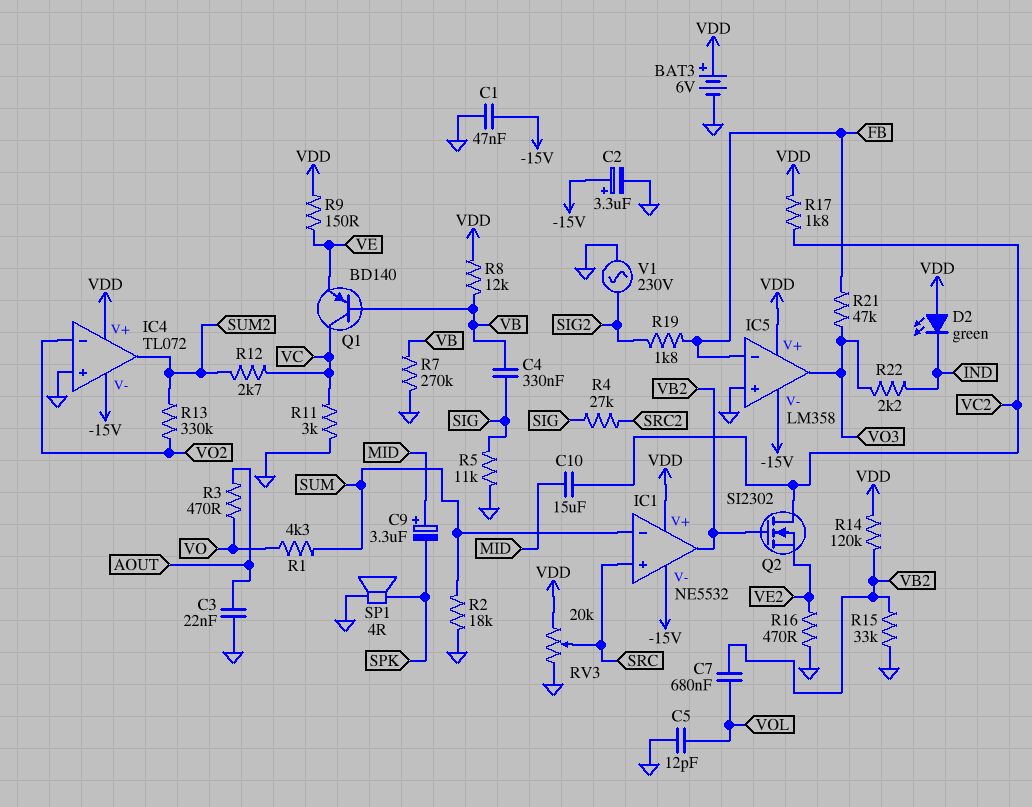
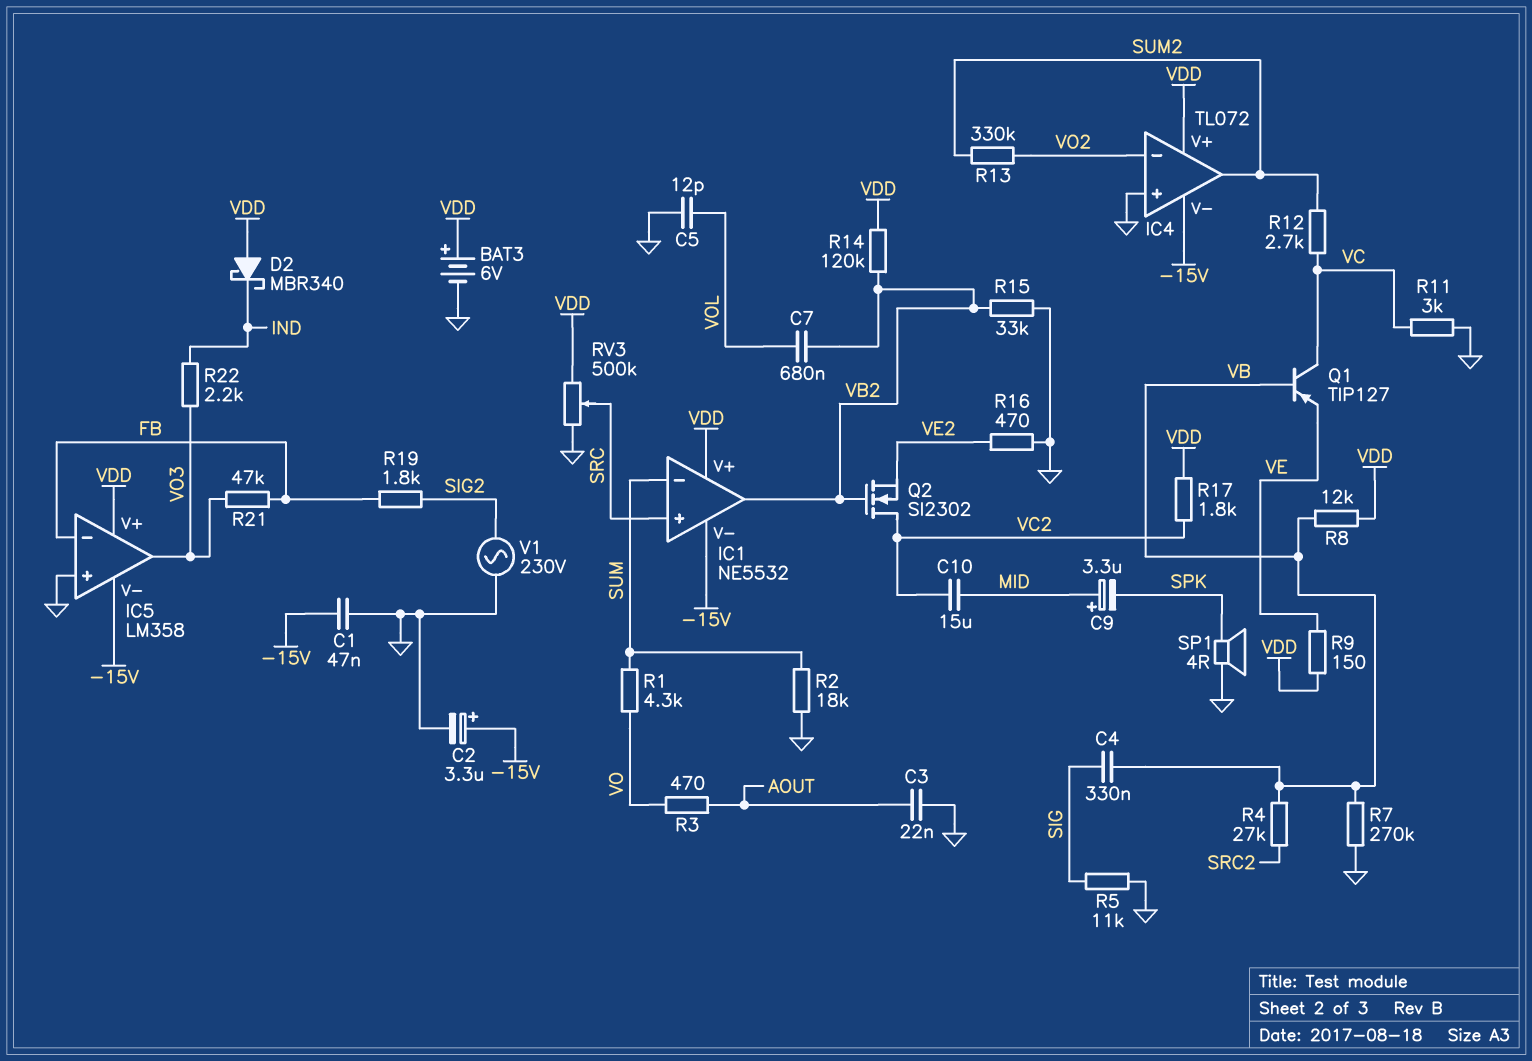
D2: LED green (A VDD, K IND) -> schottky MBR340 (A VDD, K IND)
Q1: PNP BD140 (B VB, C VC, E VE) -> PNP TIP127 (B VB, C VC, E VE)
R4: 27k (SIG, SRC2) -> 27k (SRC2, VB)
RV3: 20k (GND, VDD, wiper SRC) -> 500k (GND, VDD, wiper SRC)

